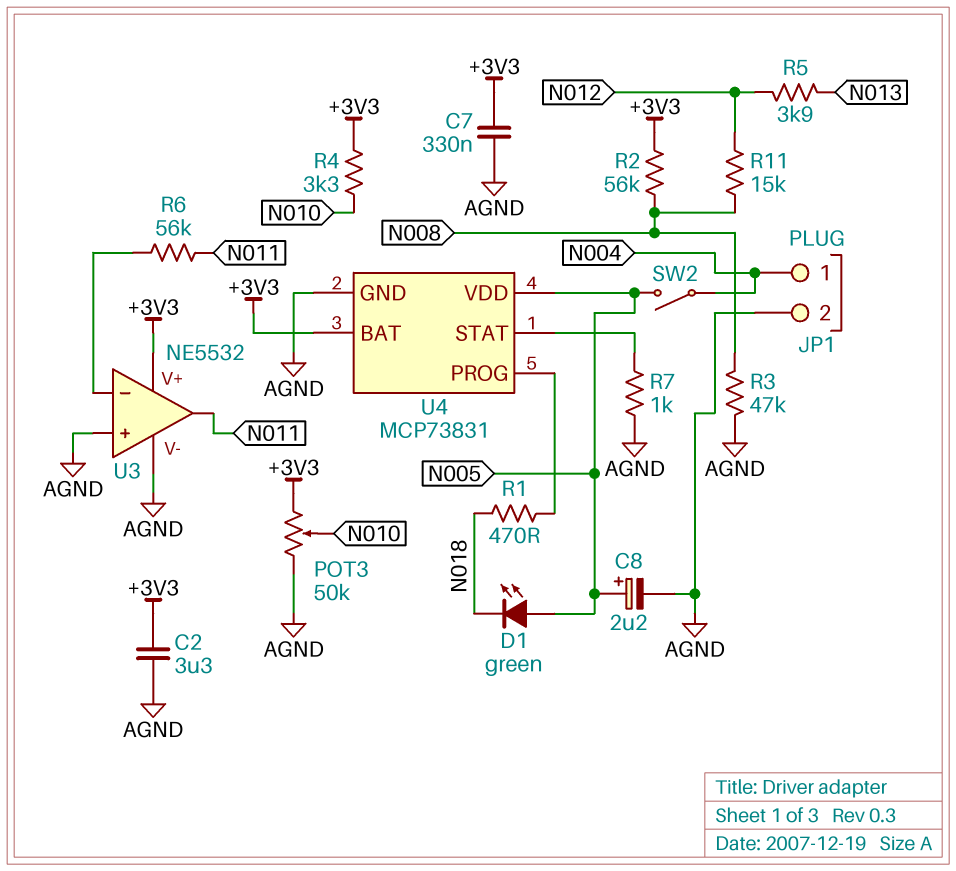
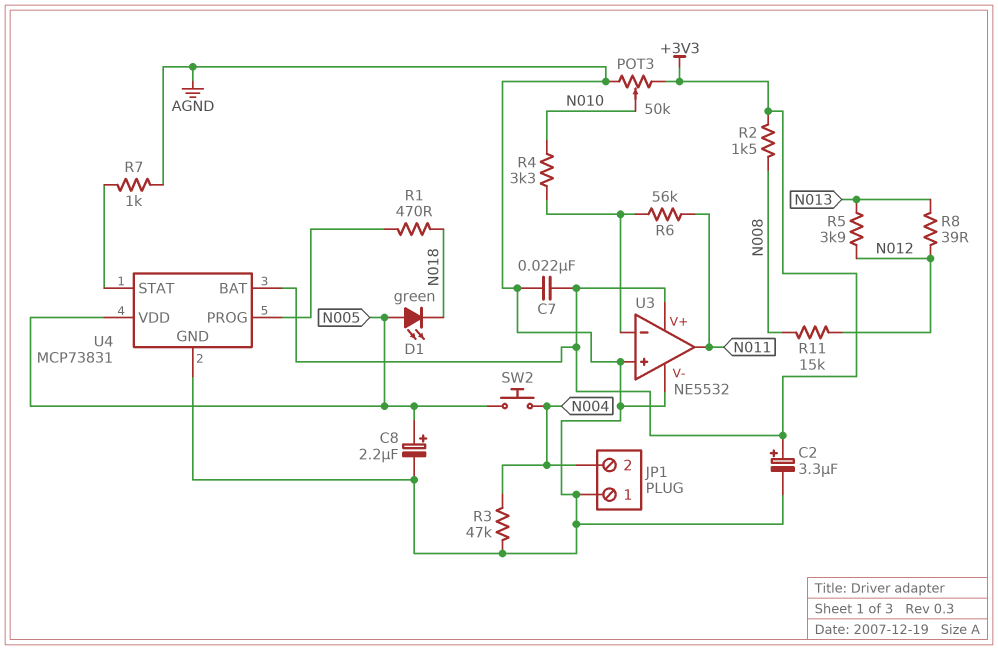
C2: 3.3uF (+3V3, AGND) -> 3.3uF (plus +3V3, minus AGND)
C7: 330nF (+3V3, AGND) -> 22nF (+3V3, AGND)
JP1 pin 1: N004 -> AGND
JP1 pin 2: AGND -> N004
R2: 56k (+3V3, N008) -> 1.5k (+3V3, N008)
R3: 47k (AGND, N008) -> 47k (AGND, N004)
R4: 3.3k (+3V3, N010) -> 3.3k (N010, U3/in-)
R8: none -> 39 (N012, N013)
SW2: switch (N004, N005) -> button (N004, N005)

